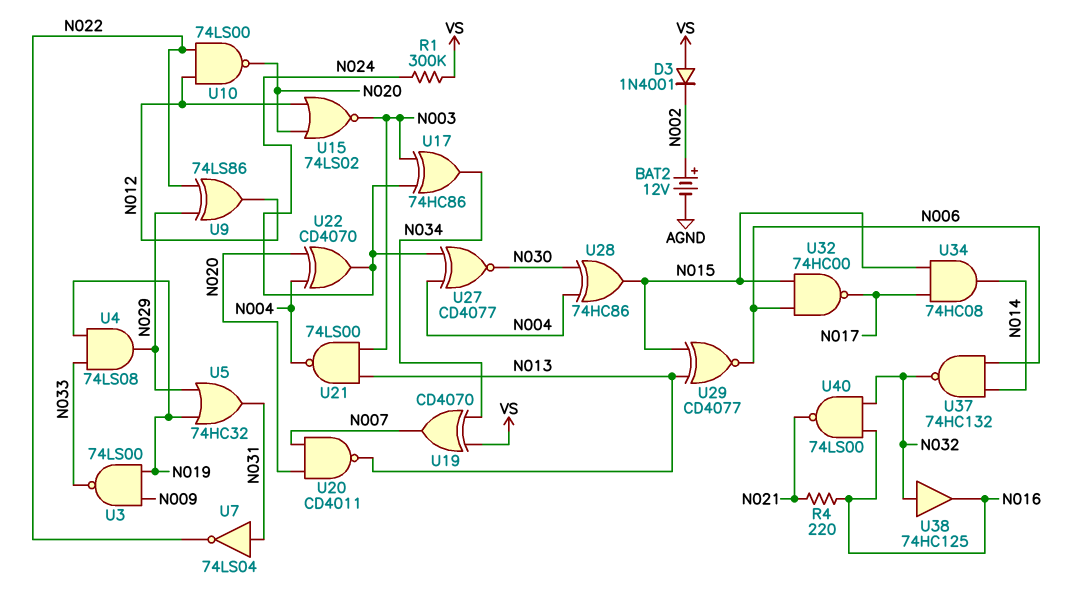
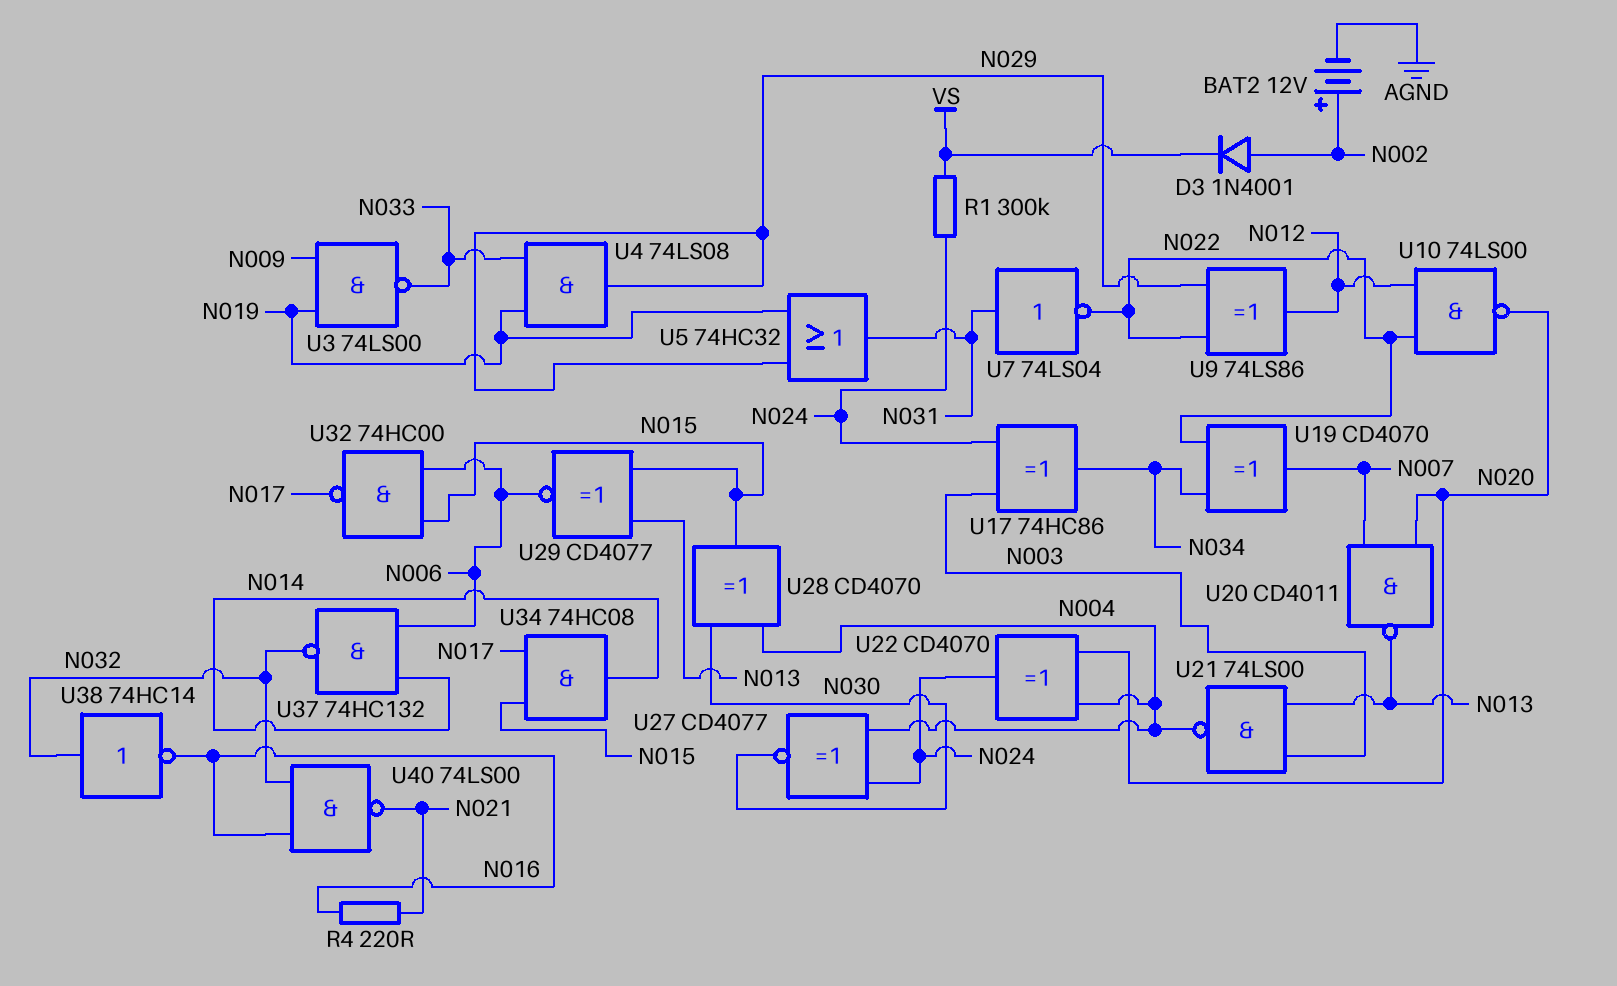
D3: diode 1N4001 (A VS, K N002) -> diode 1N4001 (A N002, K VS)
U15: NOR 74LS02 (in N012, in N020, out N003) -> none
U19: XOR CD4070 (in N034, in VS, out N007) -> XOR CD4070 (in N022, in N034, out N007)
U28: XOR 74HC86 (in N004, in N030, out N015) -> XOR CD4070 (in N004, in N030, out N015)
U38: buffer 74HC125 (in N032, out N016) -> NOT 74HC14 (in N032, out N016)

